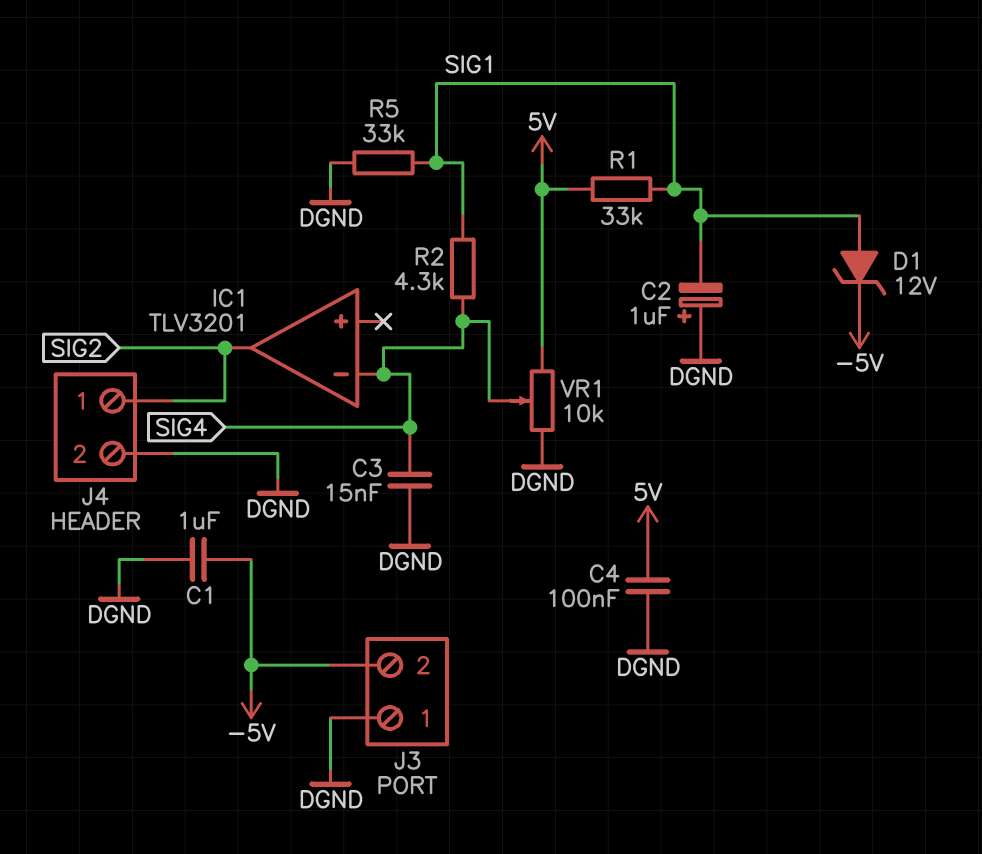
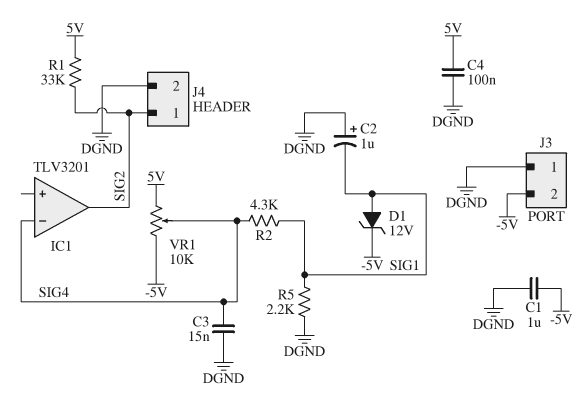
R1: 33k (5V, SIG1) -> 33k (5V, SIG2)
R5: 33k (DGND, SIG1) -> 2.2k (DGND, SIG1)
VR1: 10k (5V, DGND, wiper SIG4) -> 10k (-5V, 5V, wiper SIG4)

